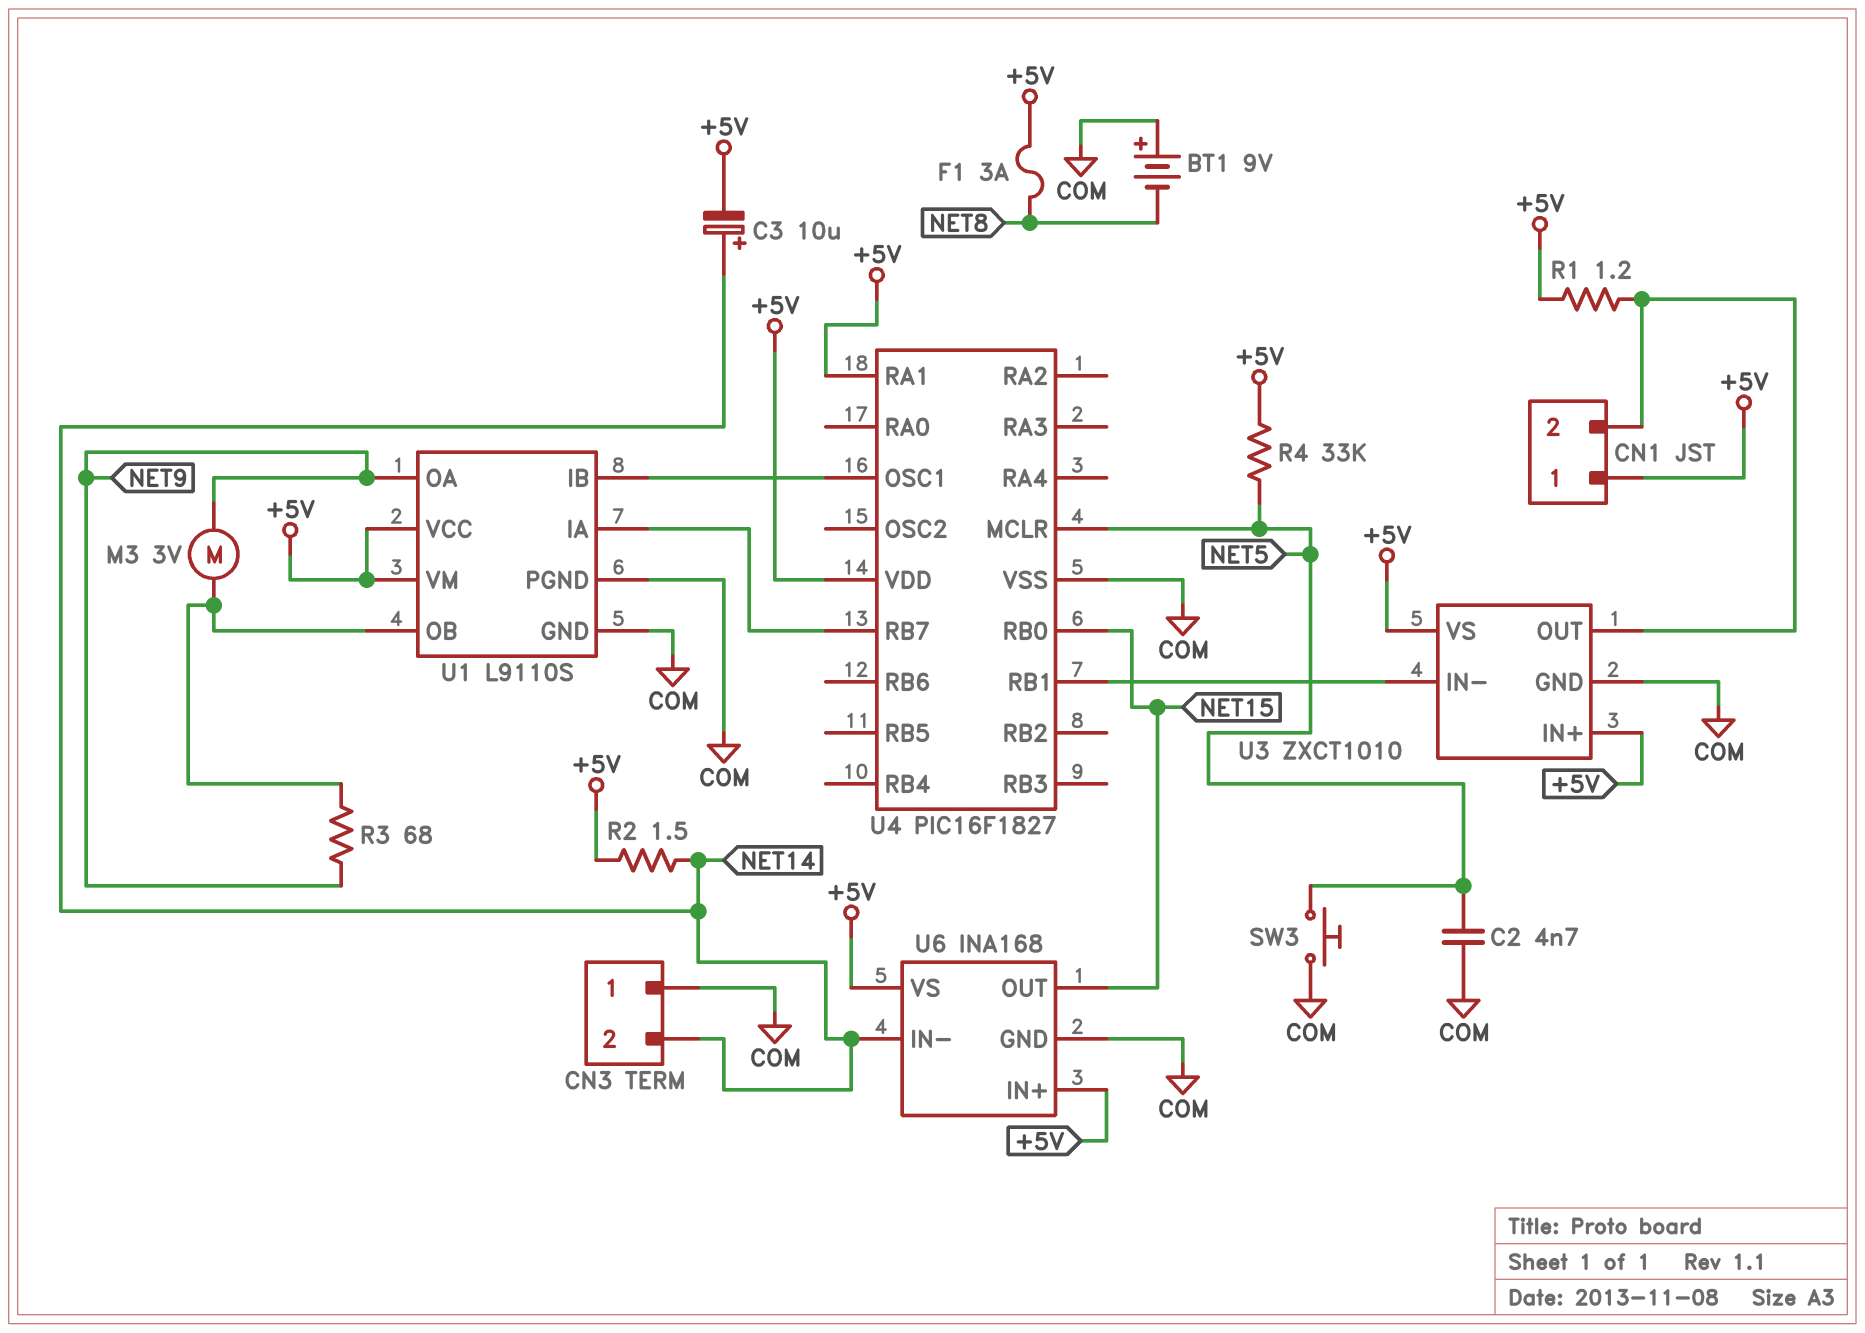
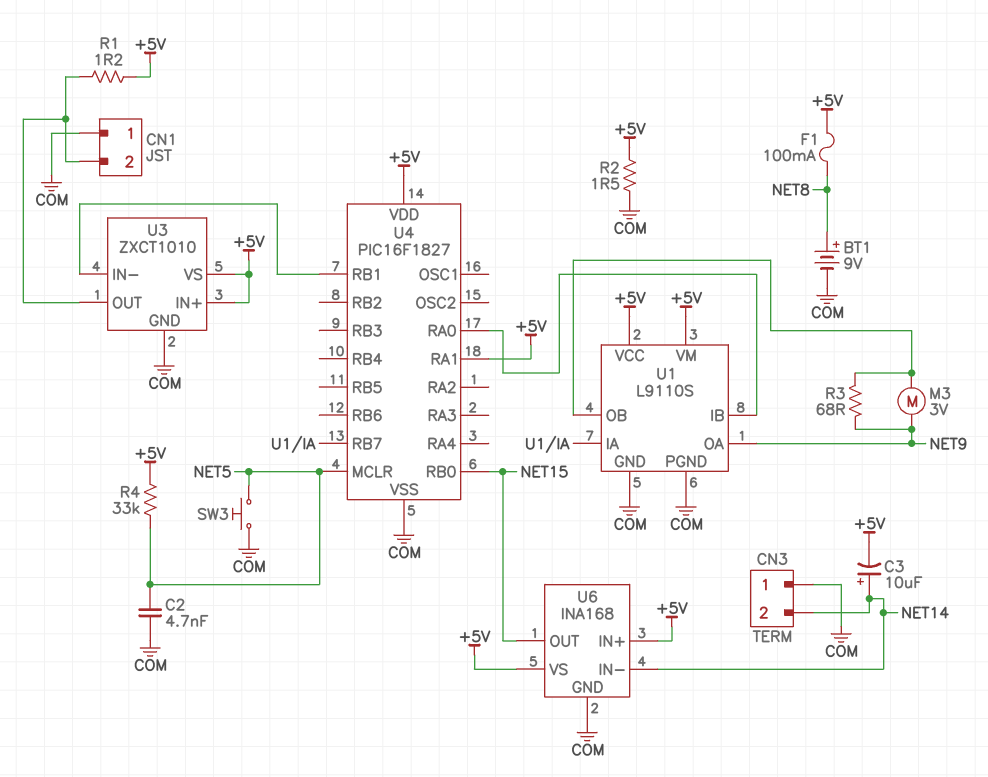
BT1: 9V (plus COM, minus NET8) -> 9V (plus NET8, minus COM)
CN1 pin 1: +5V -> COM
F1: 3A (+5V, NET8) -> 100mA (+5V, NET8)
R2: 1.5 (+5V, NET14) -> 1.5 (+5V, COM)
U4 pin OSC1: U1/IB -> none
U4 pin RA0: none -> U1/IB

